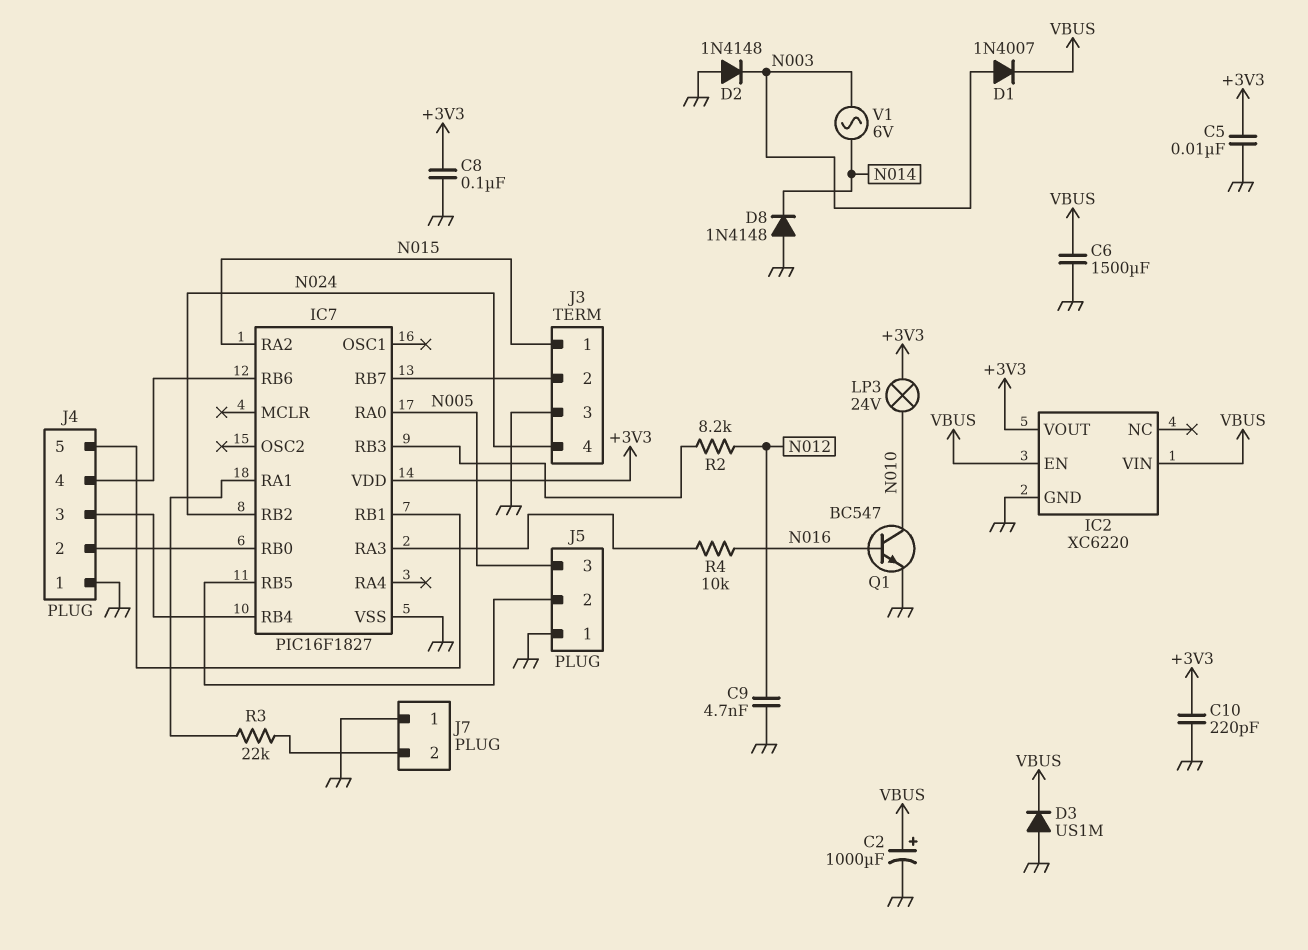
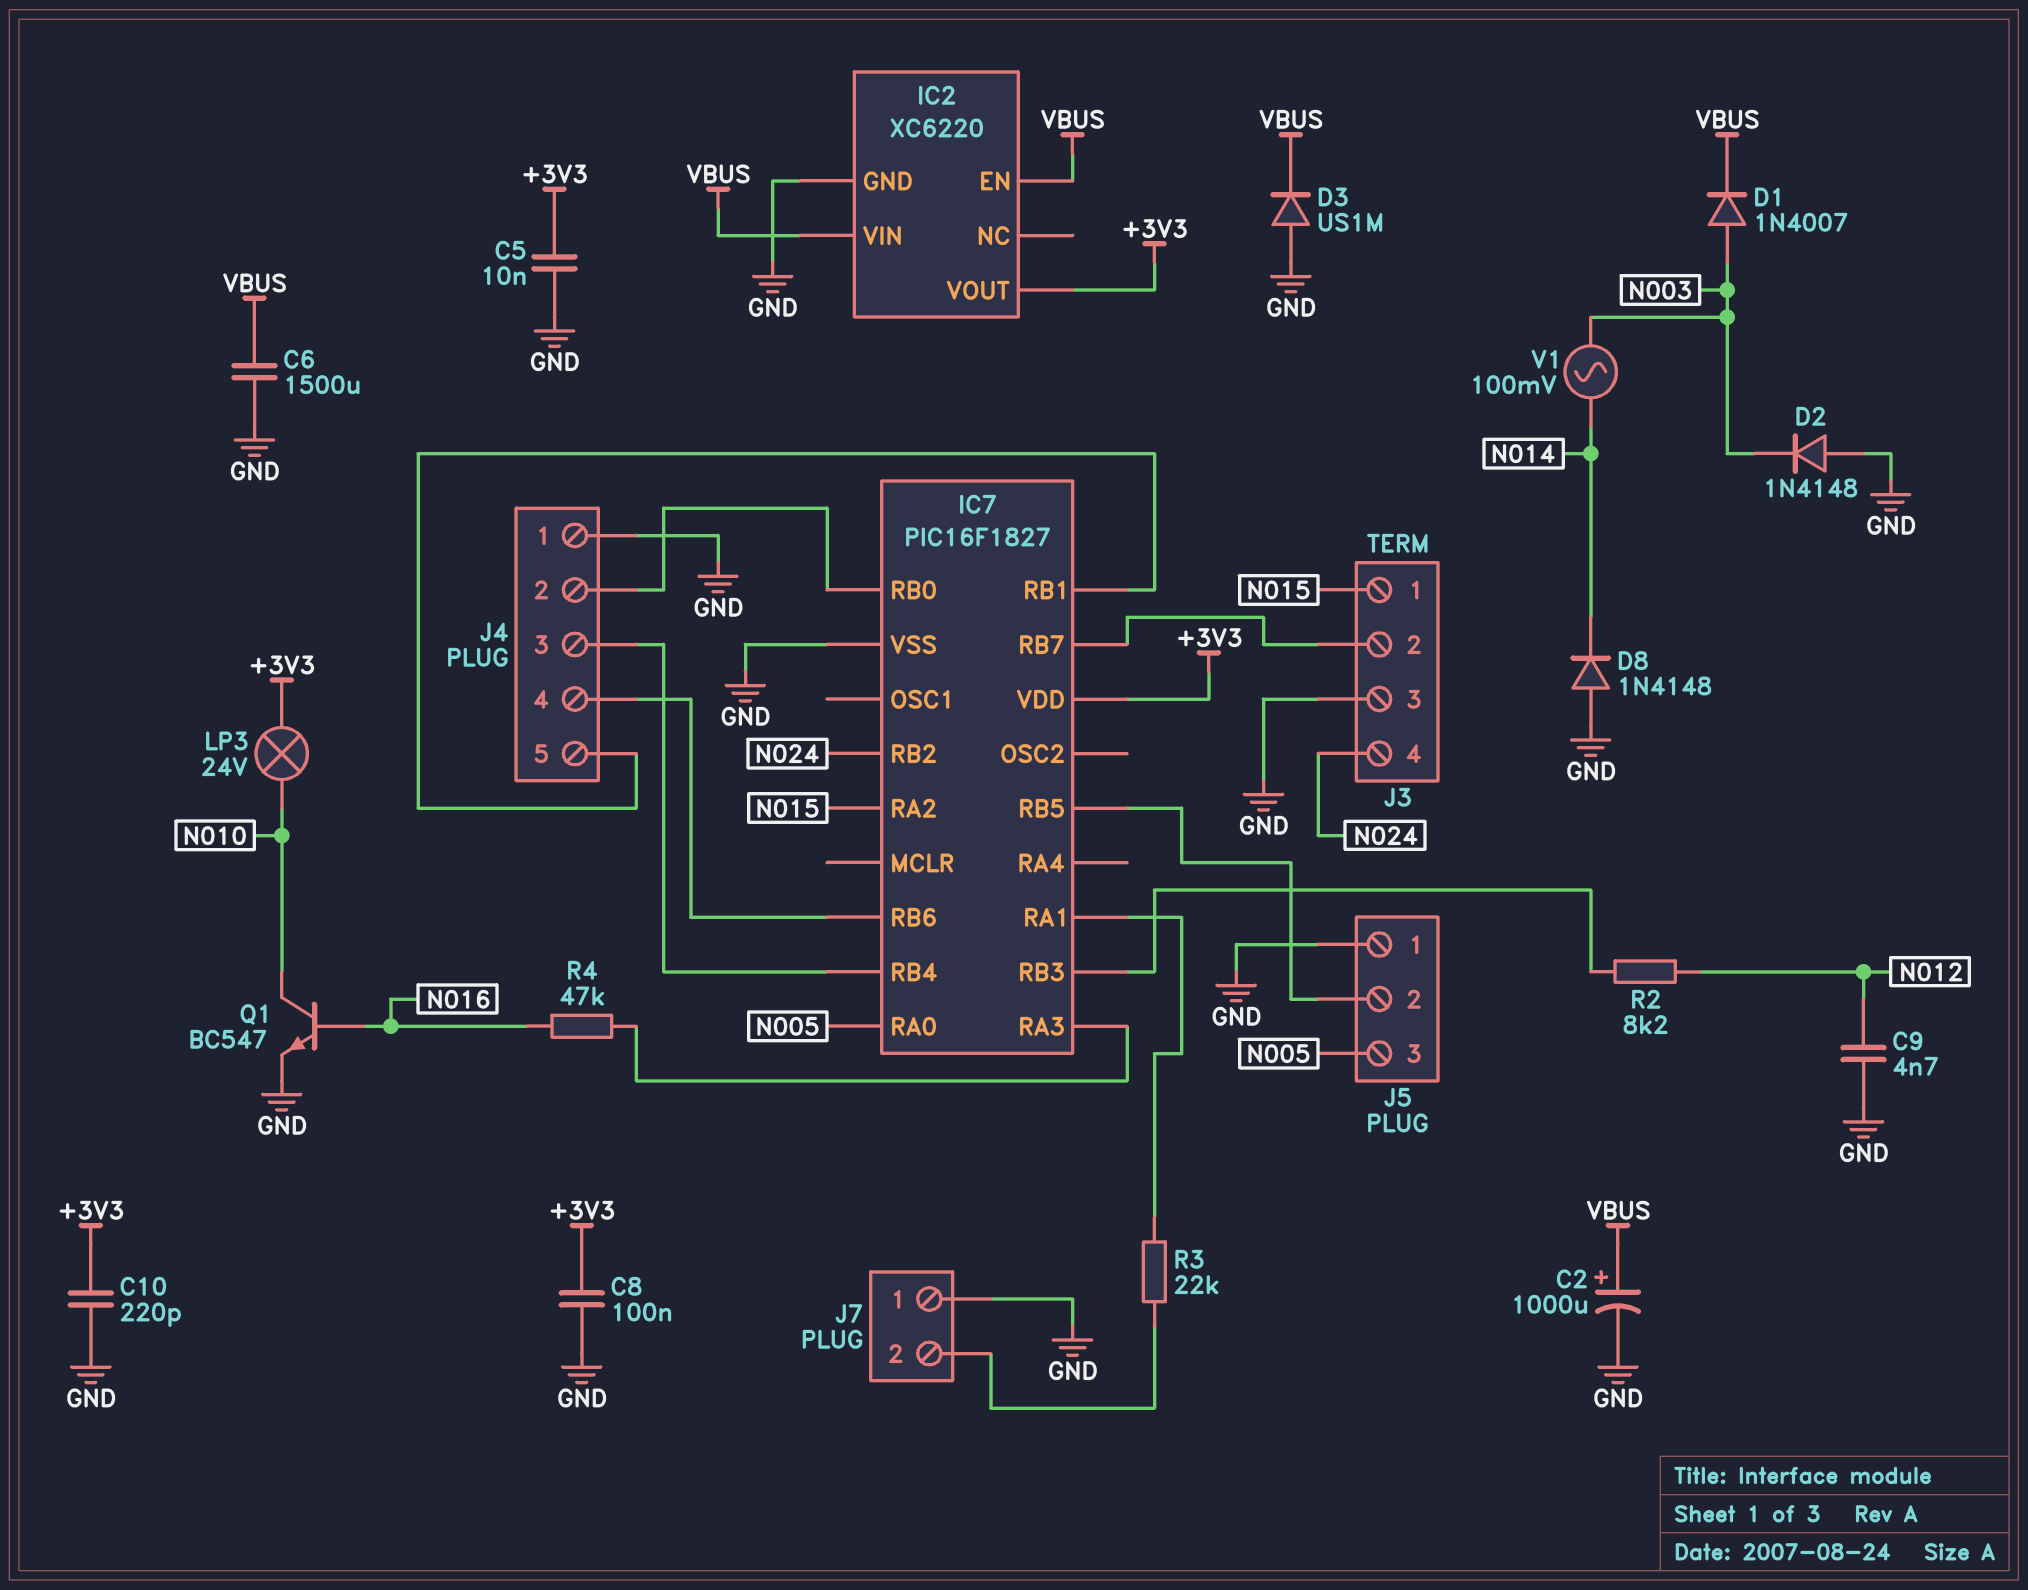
R4: 10k (IC7/RA3, N016) -> 47k (IC7/RA3, N016)
V1: AC 6V (N003, N014) -> AC 100mV (N003, N014)

